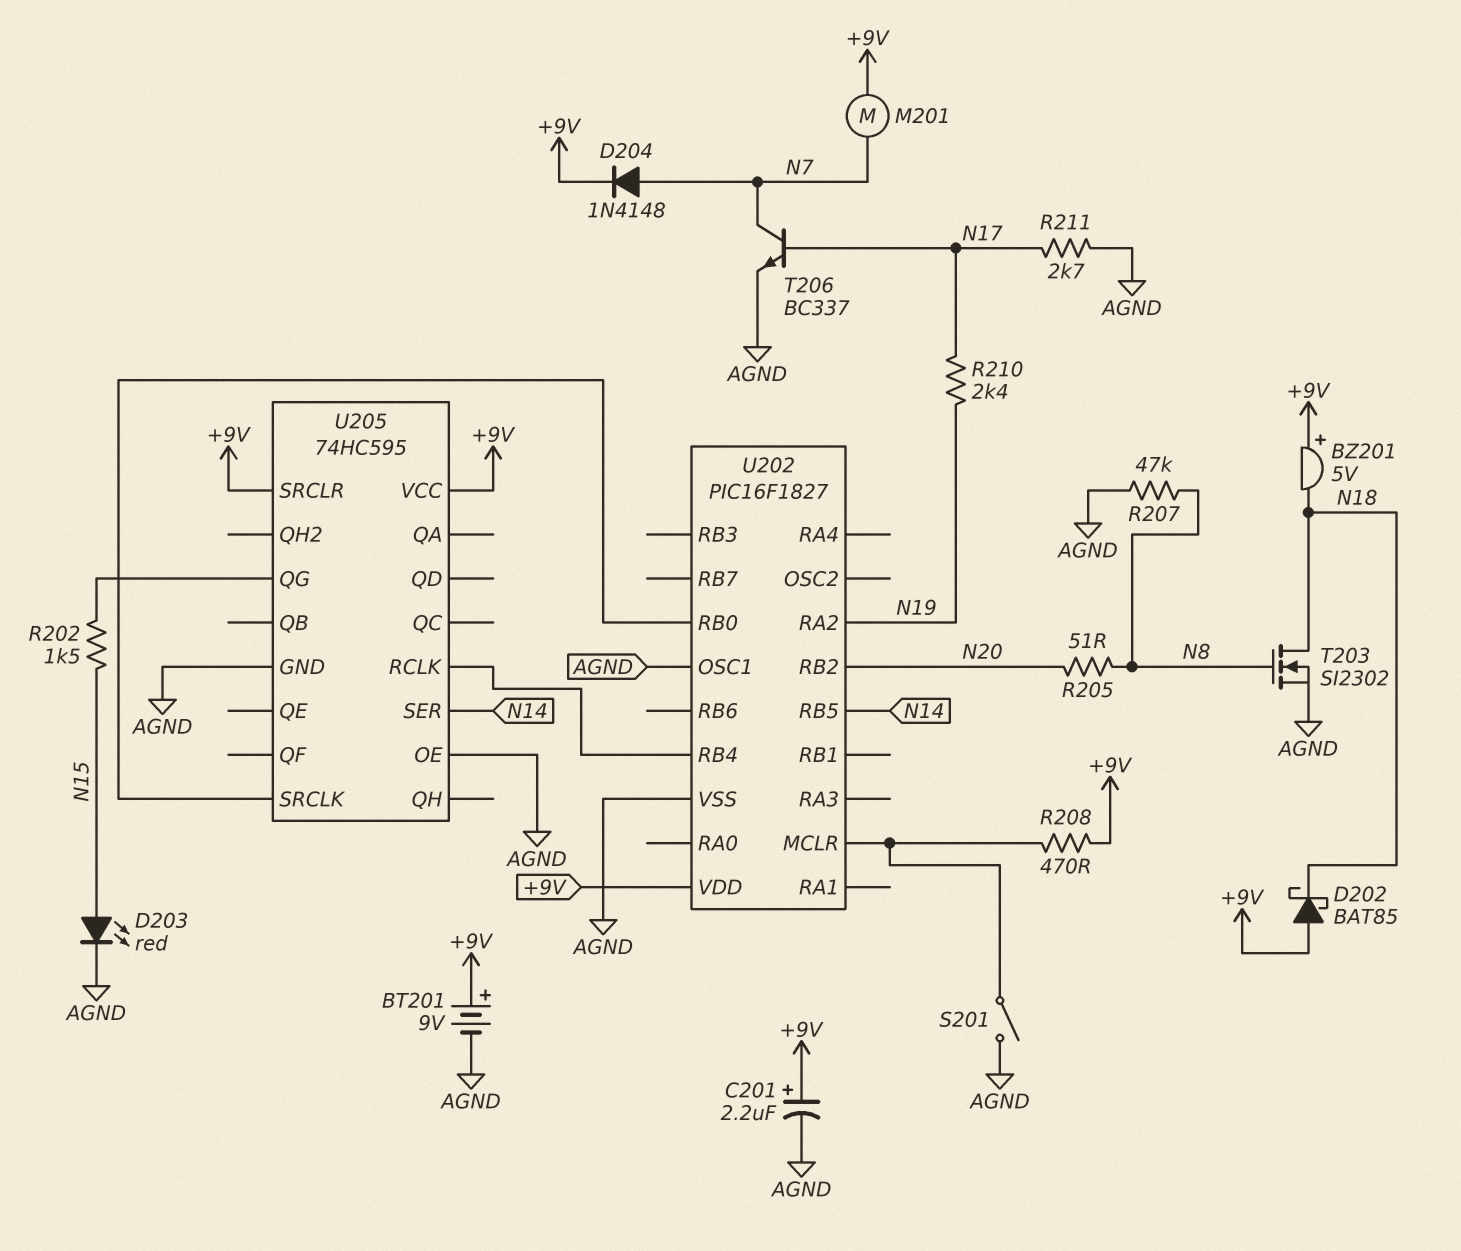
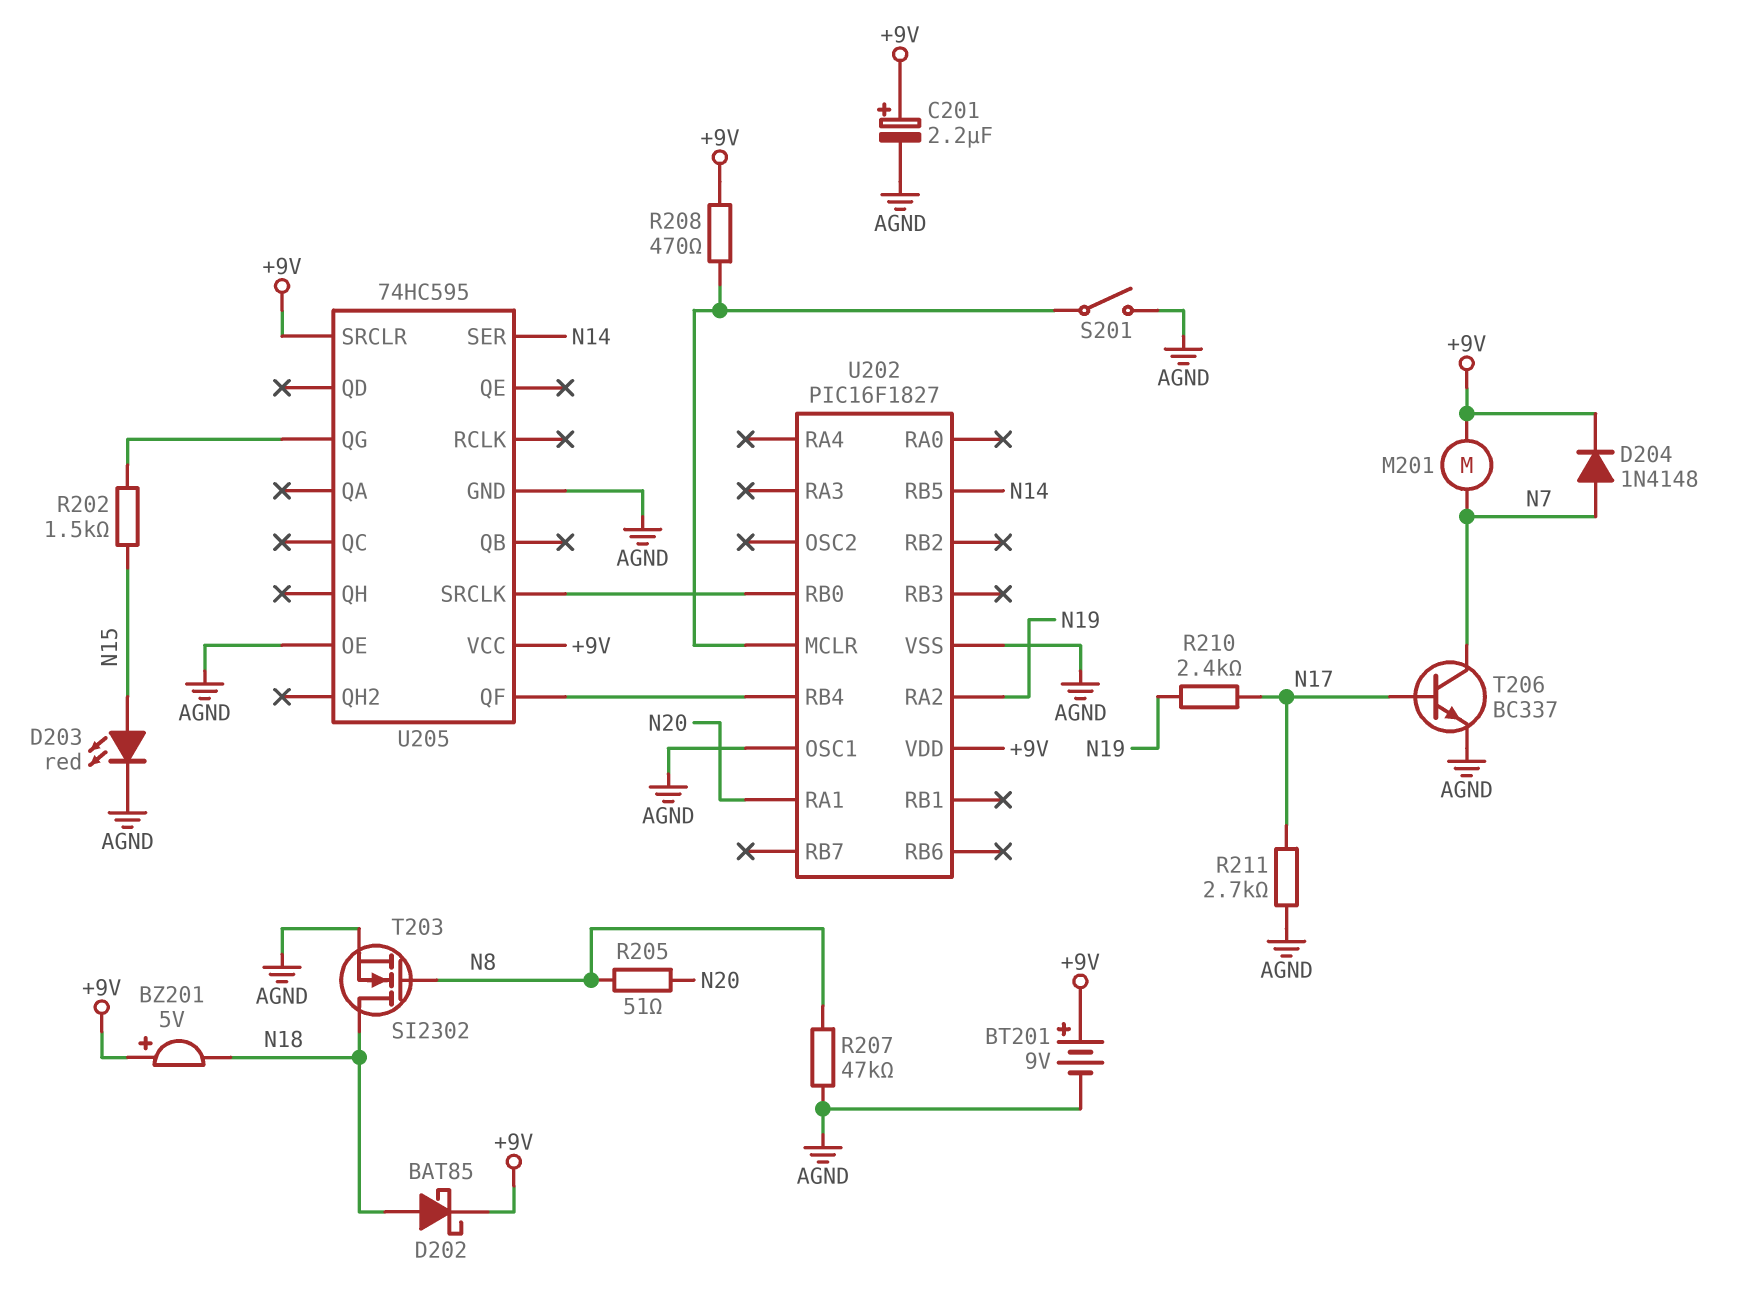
D202: schottky BAT85 (A +9V, K N18) -> schottky BAT85 (A N18, K +9V)
U202 pin RA1: none -> N20
U202 pin RB2: N20 -> none
U205 pin QF: none -> U202/RB4
U205 pin RCLK: U202/RB4 -> none

